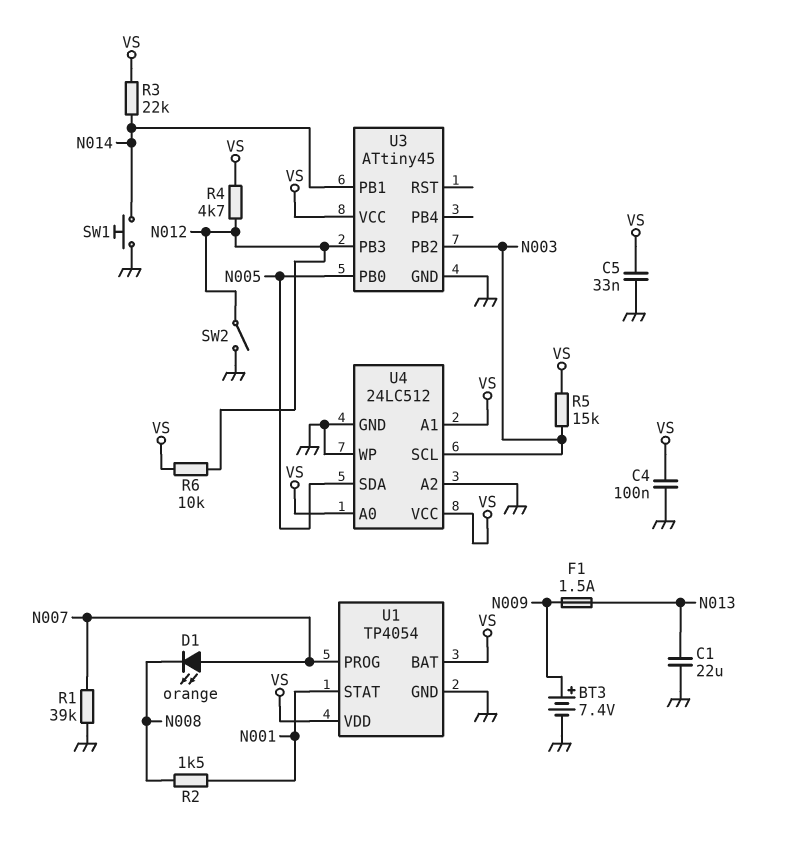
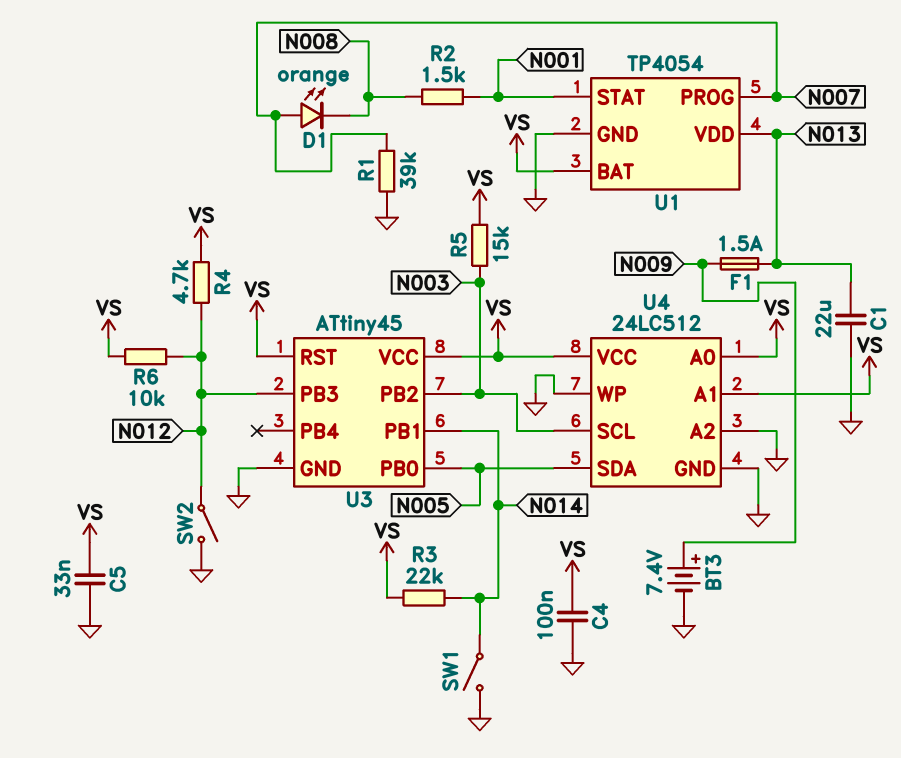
SW1: button (GND, N014) -> switch (GND, N014)
U1 pin VDD: VS -> N013
U3 pin RST: none -> VS

